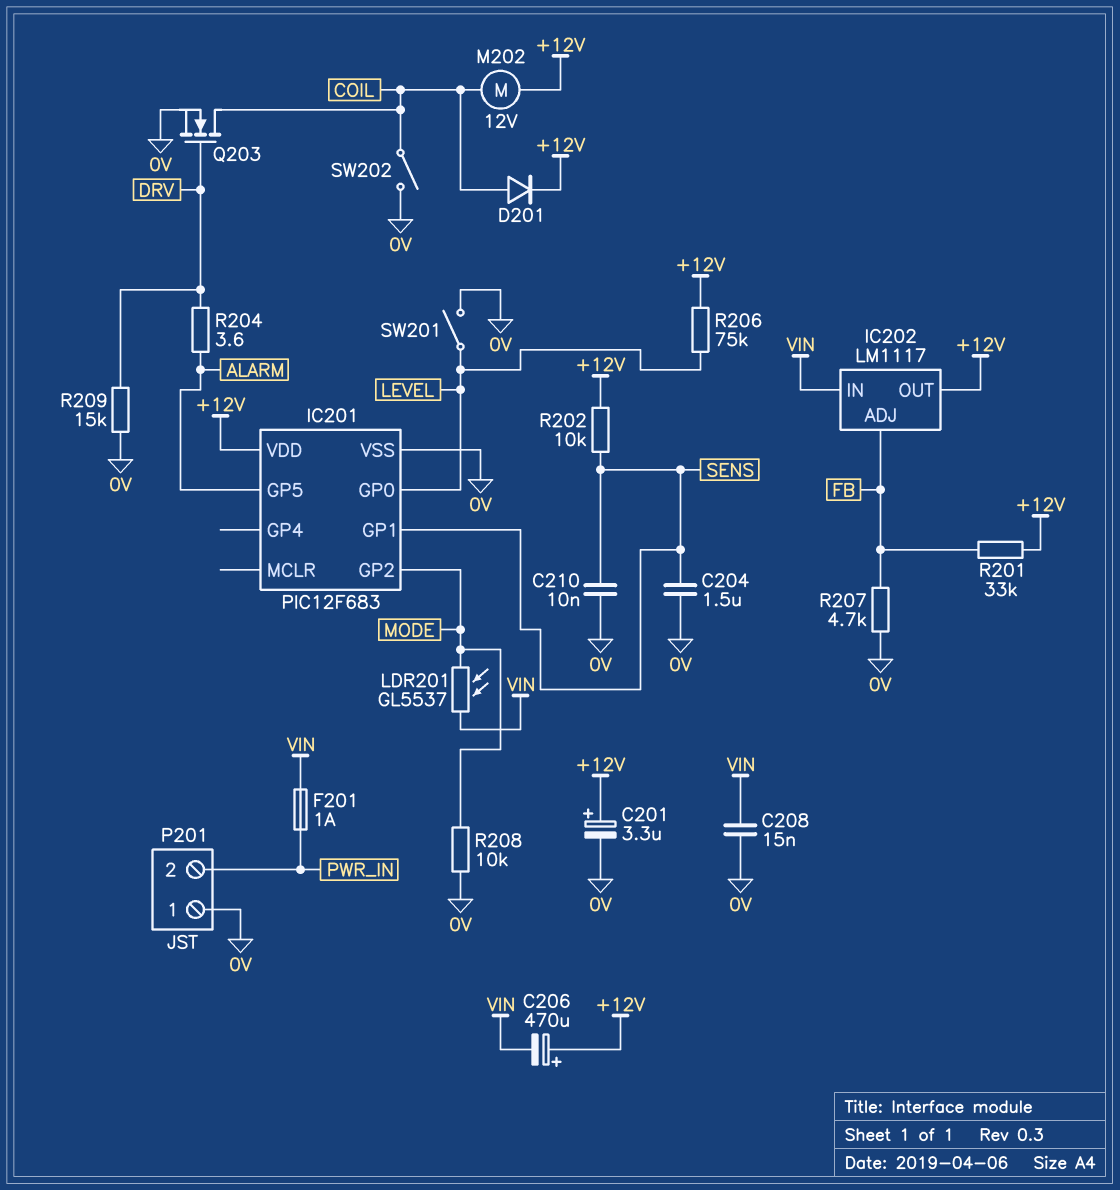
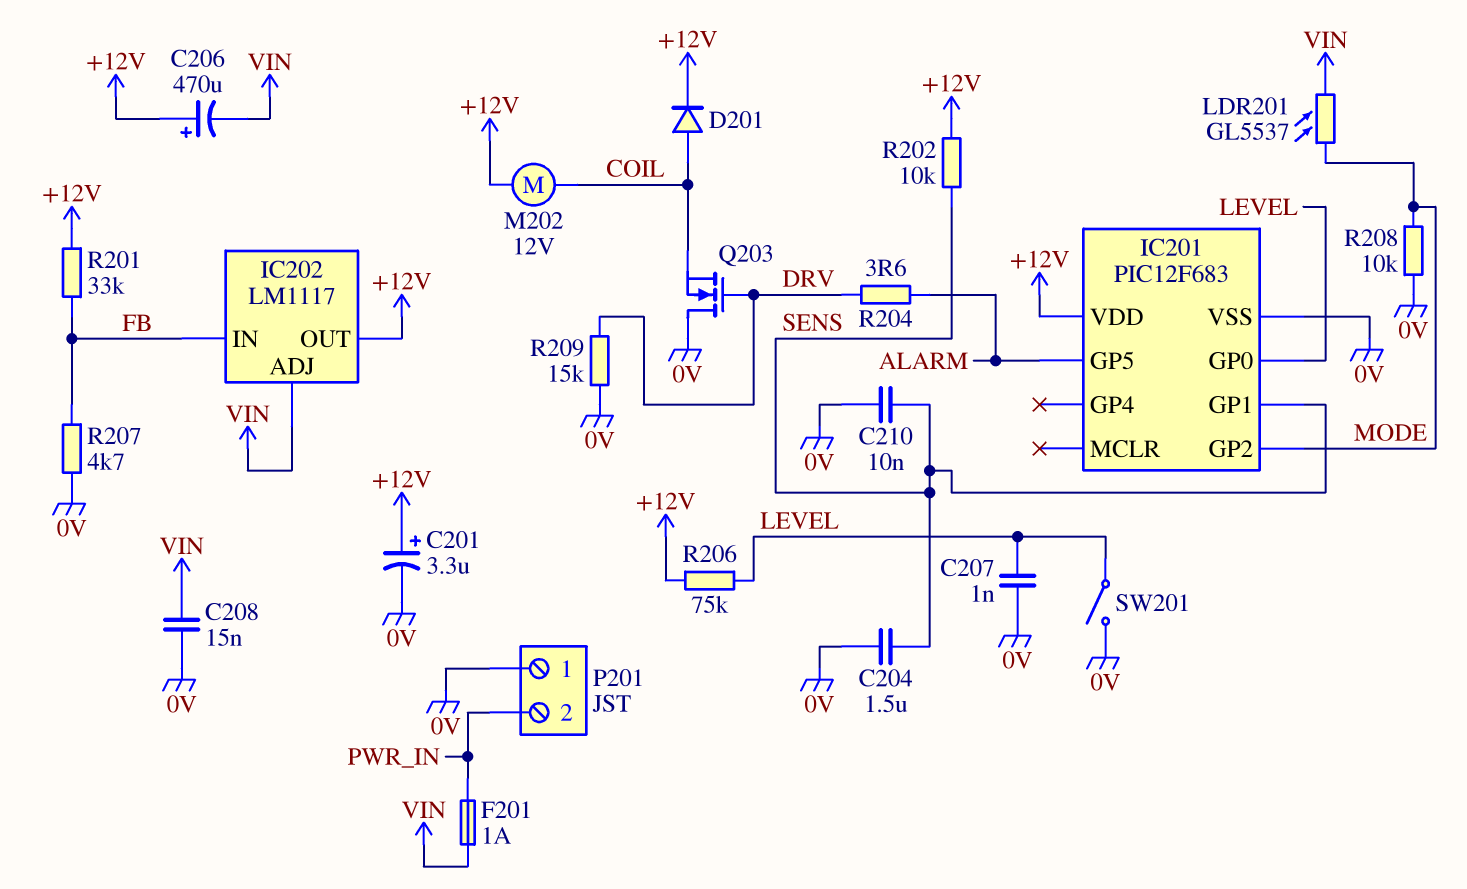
C207: none -> 1nF (0V, LEVEL)
IC202 pin ADJ: FB -> VIN
IC202 pin IN: VIN -> FB
Q203: NMOS (G DRV, D COIL, S 0V) -> NMOS (G DRV, D 0V, S COIL)
SW202: switch (0V, COIL) -> none

